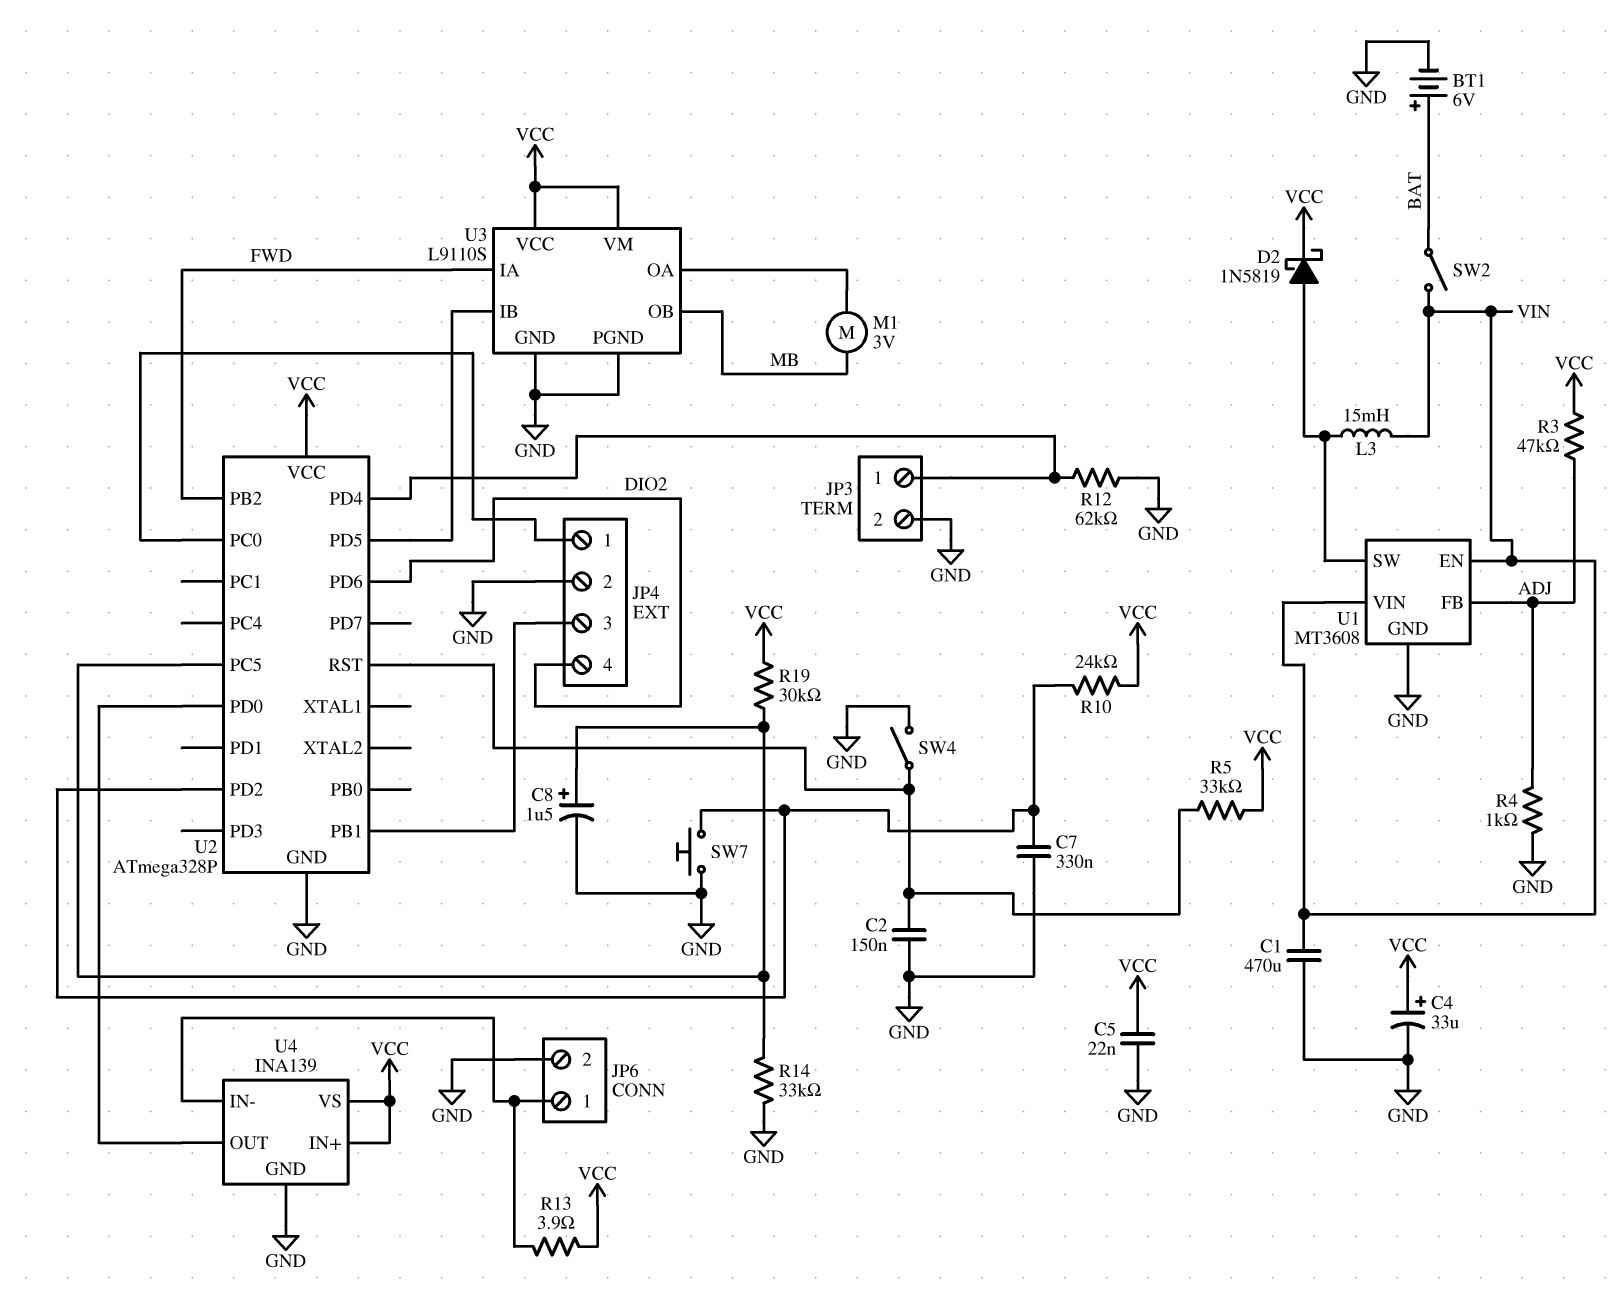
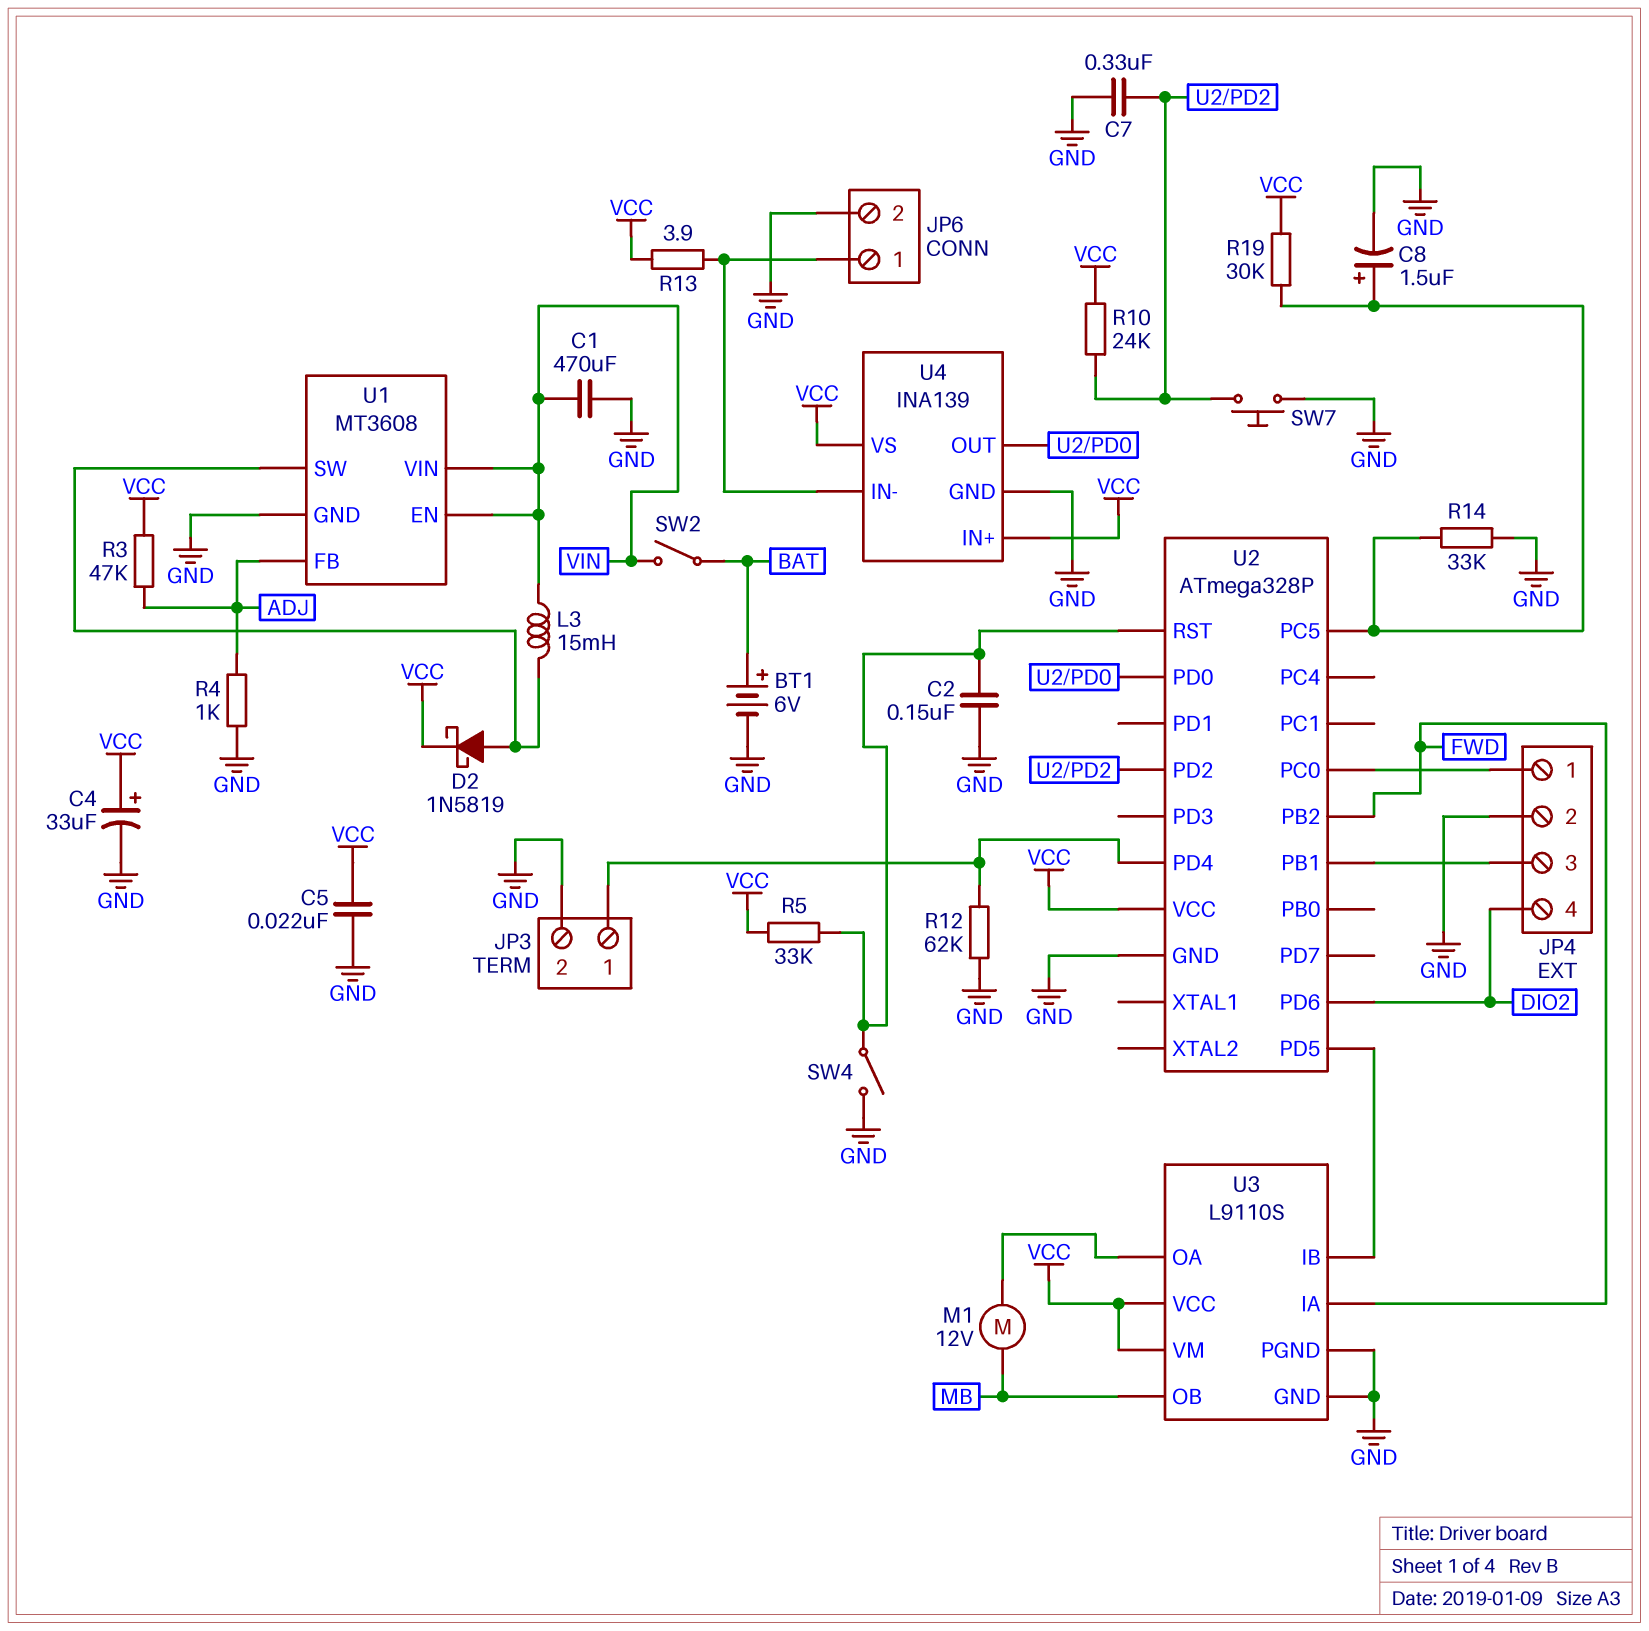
M1: motor 3V (MB, U3/OA) -> motor 12V (MB, U3/OA)

